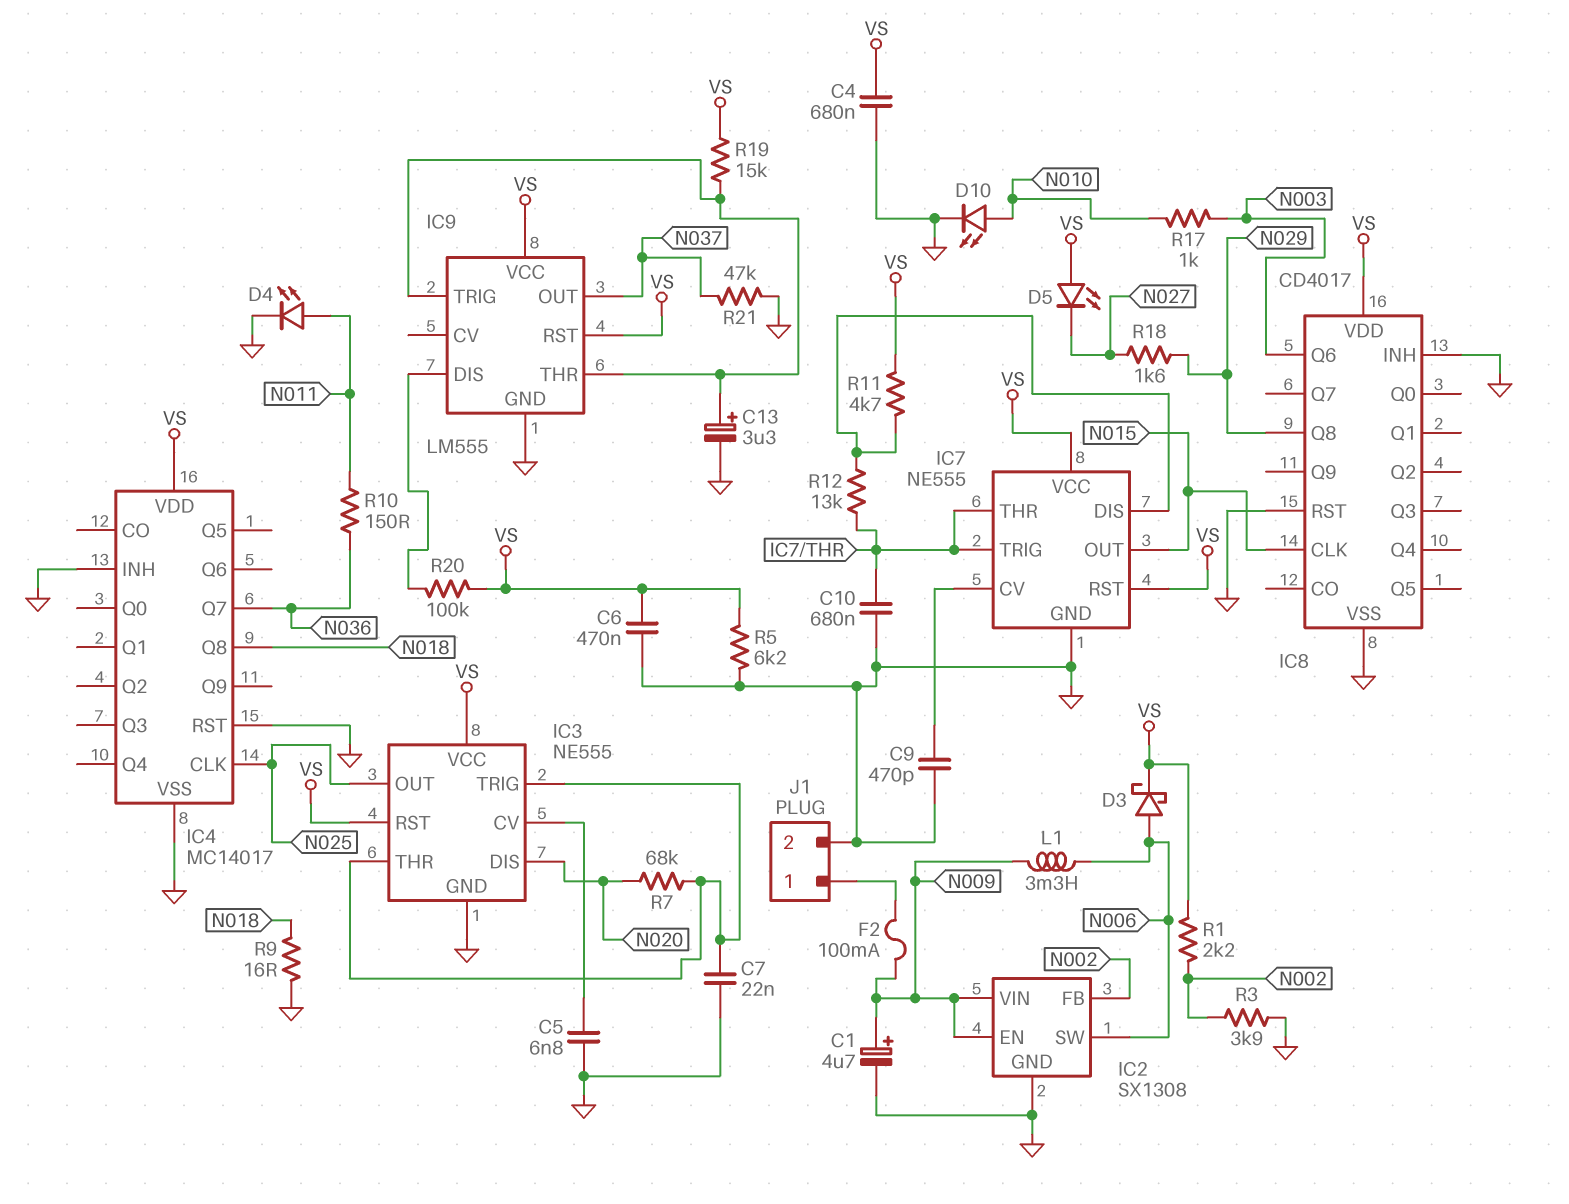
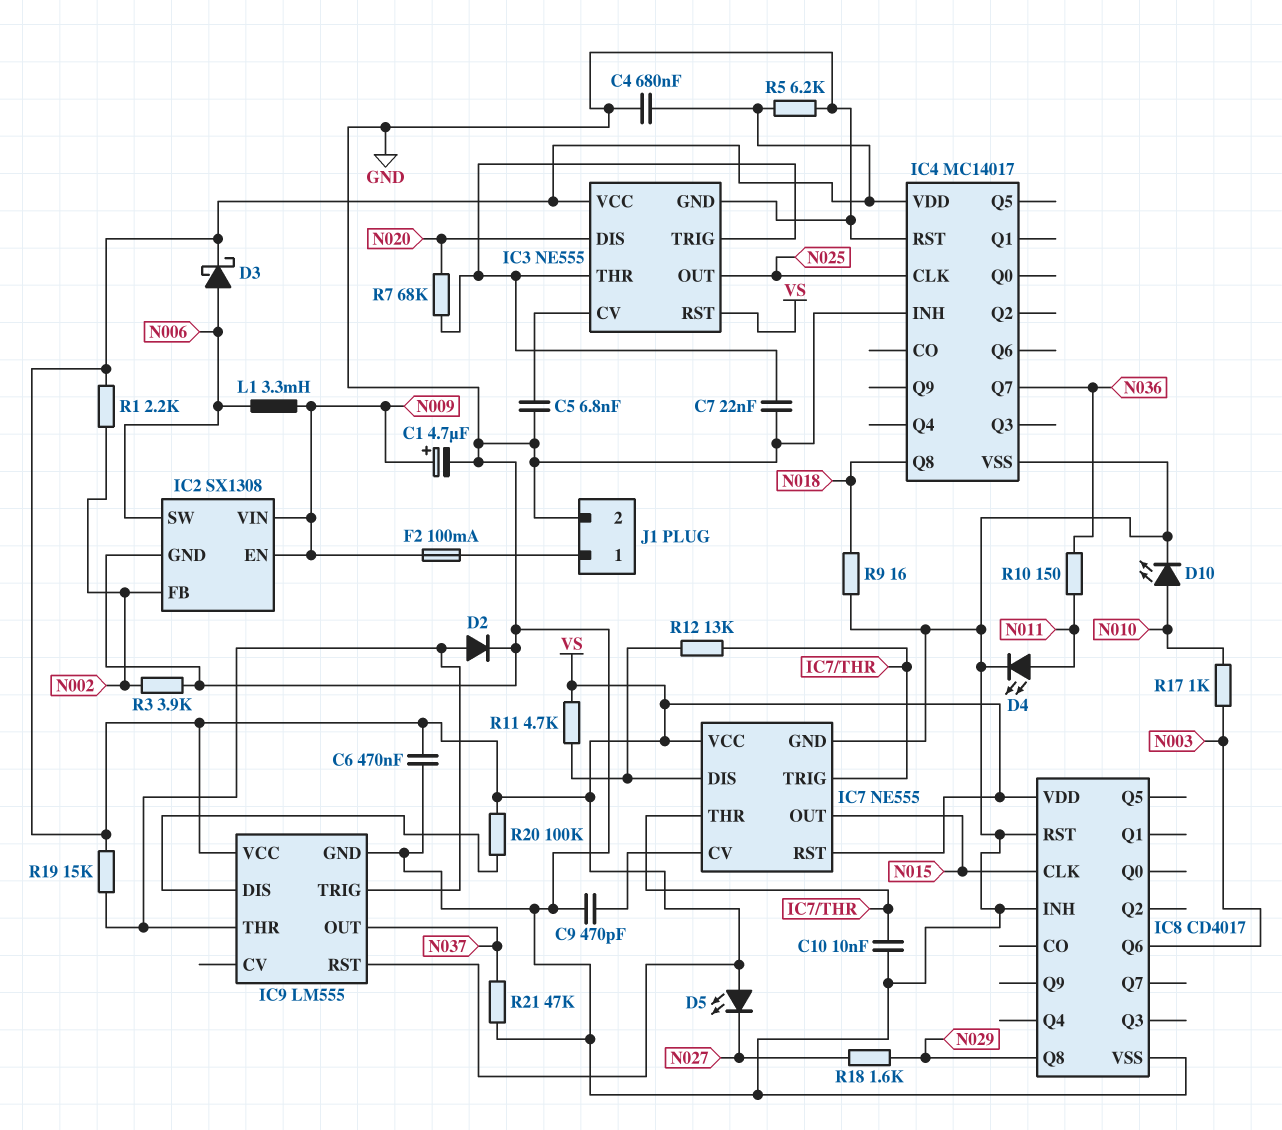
C10: 680nF (GND, IC7/THR) -> 10nF (GND, IC7/THR)
C13: 3.3uF (plus IC9/THR, minus GND) -> none
D2: none -> diode (A IC9/THR, K GND)

